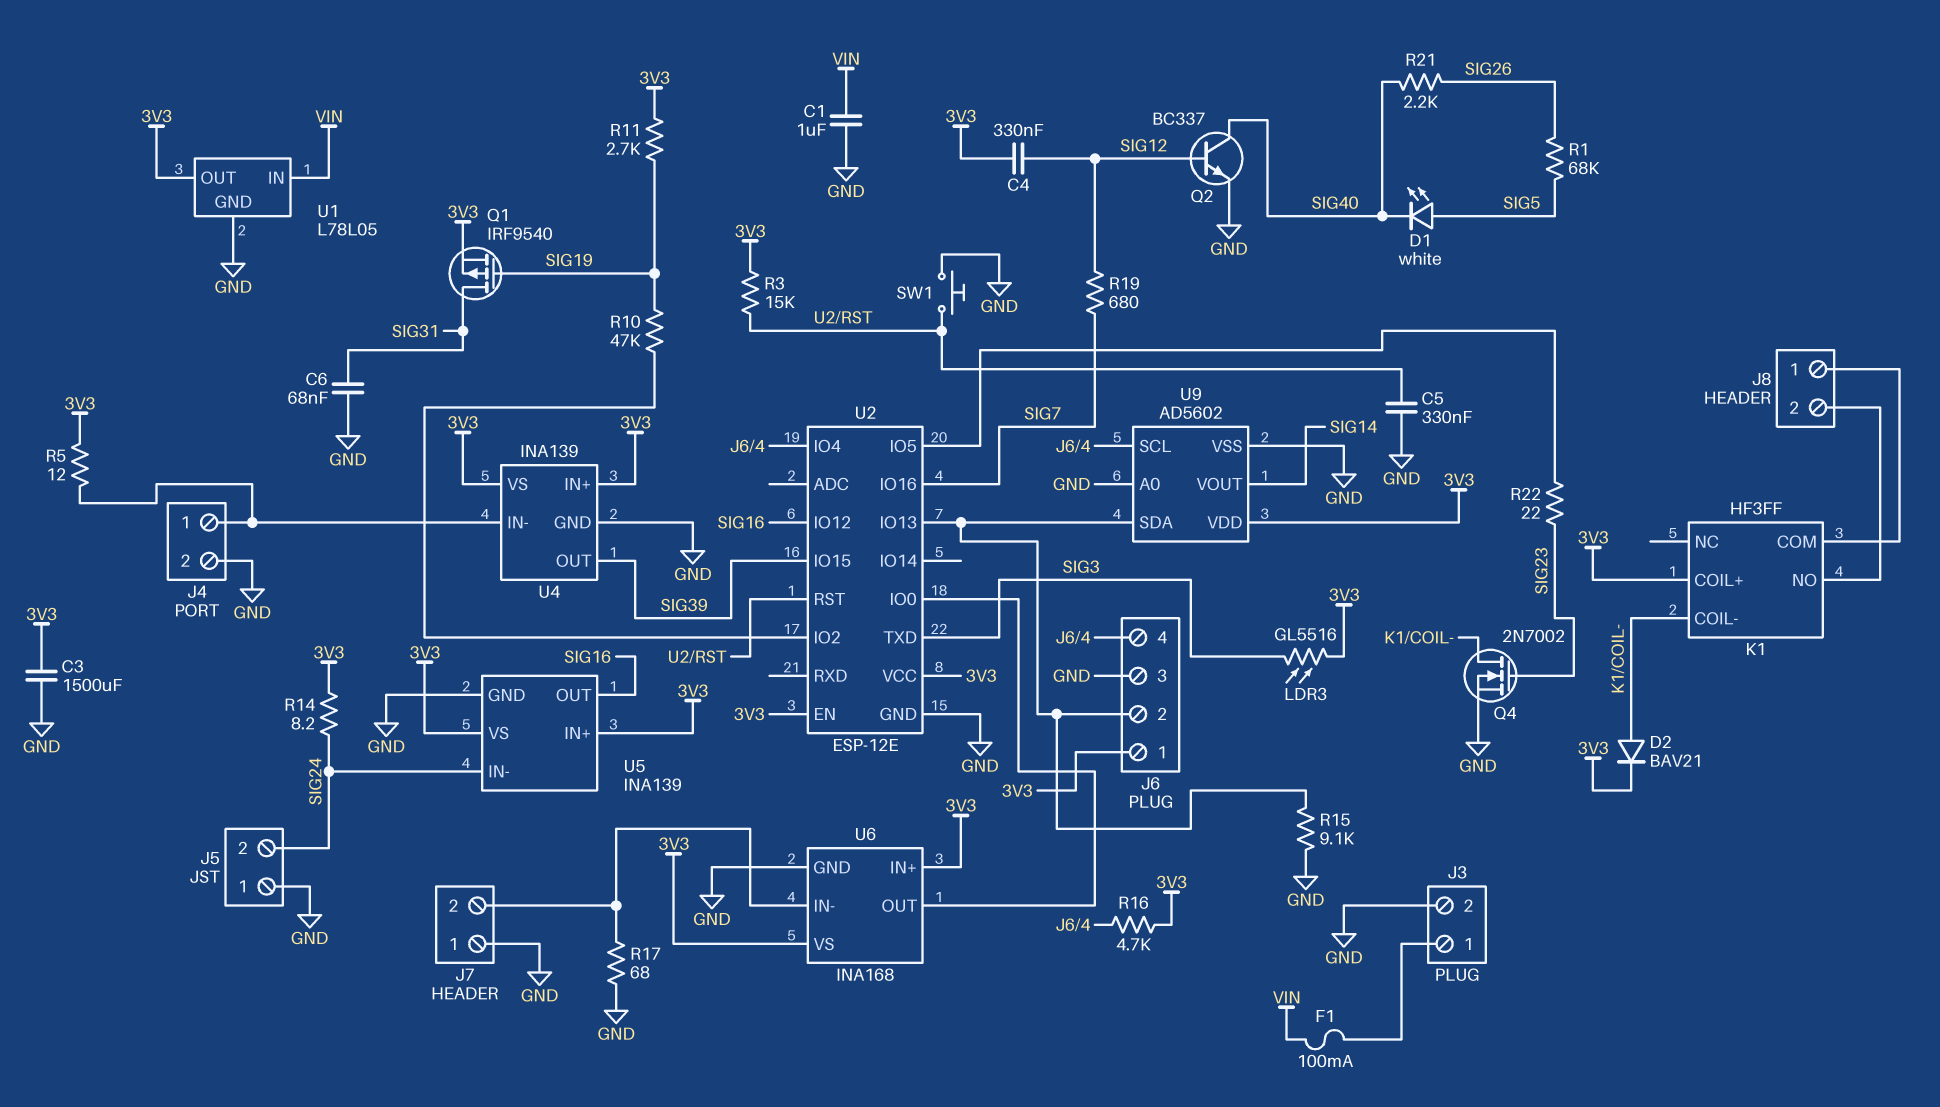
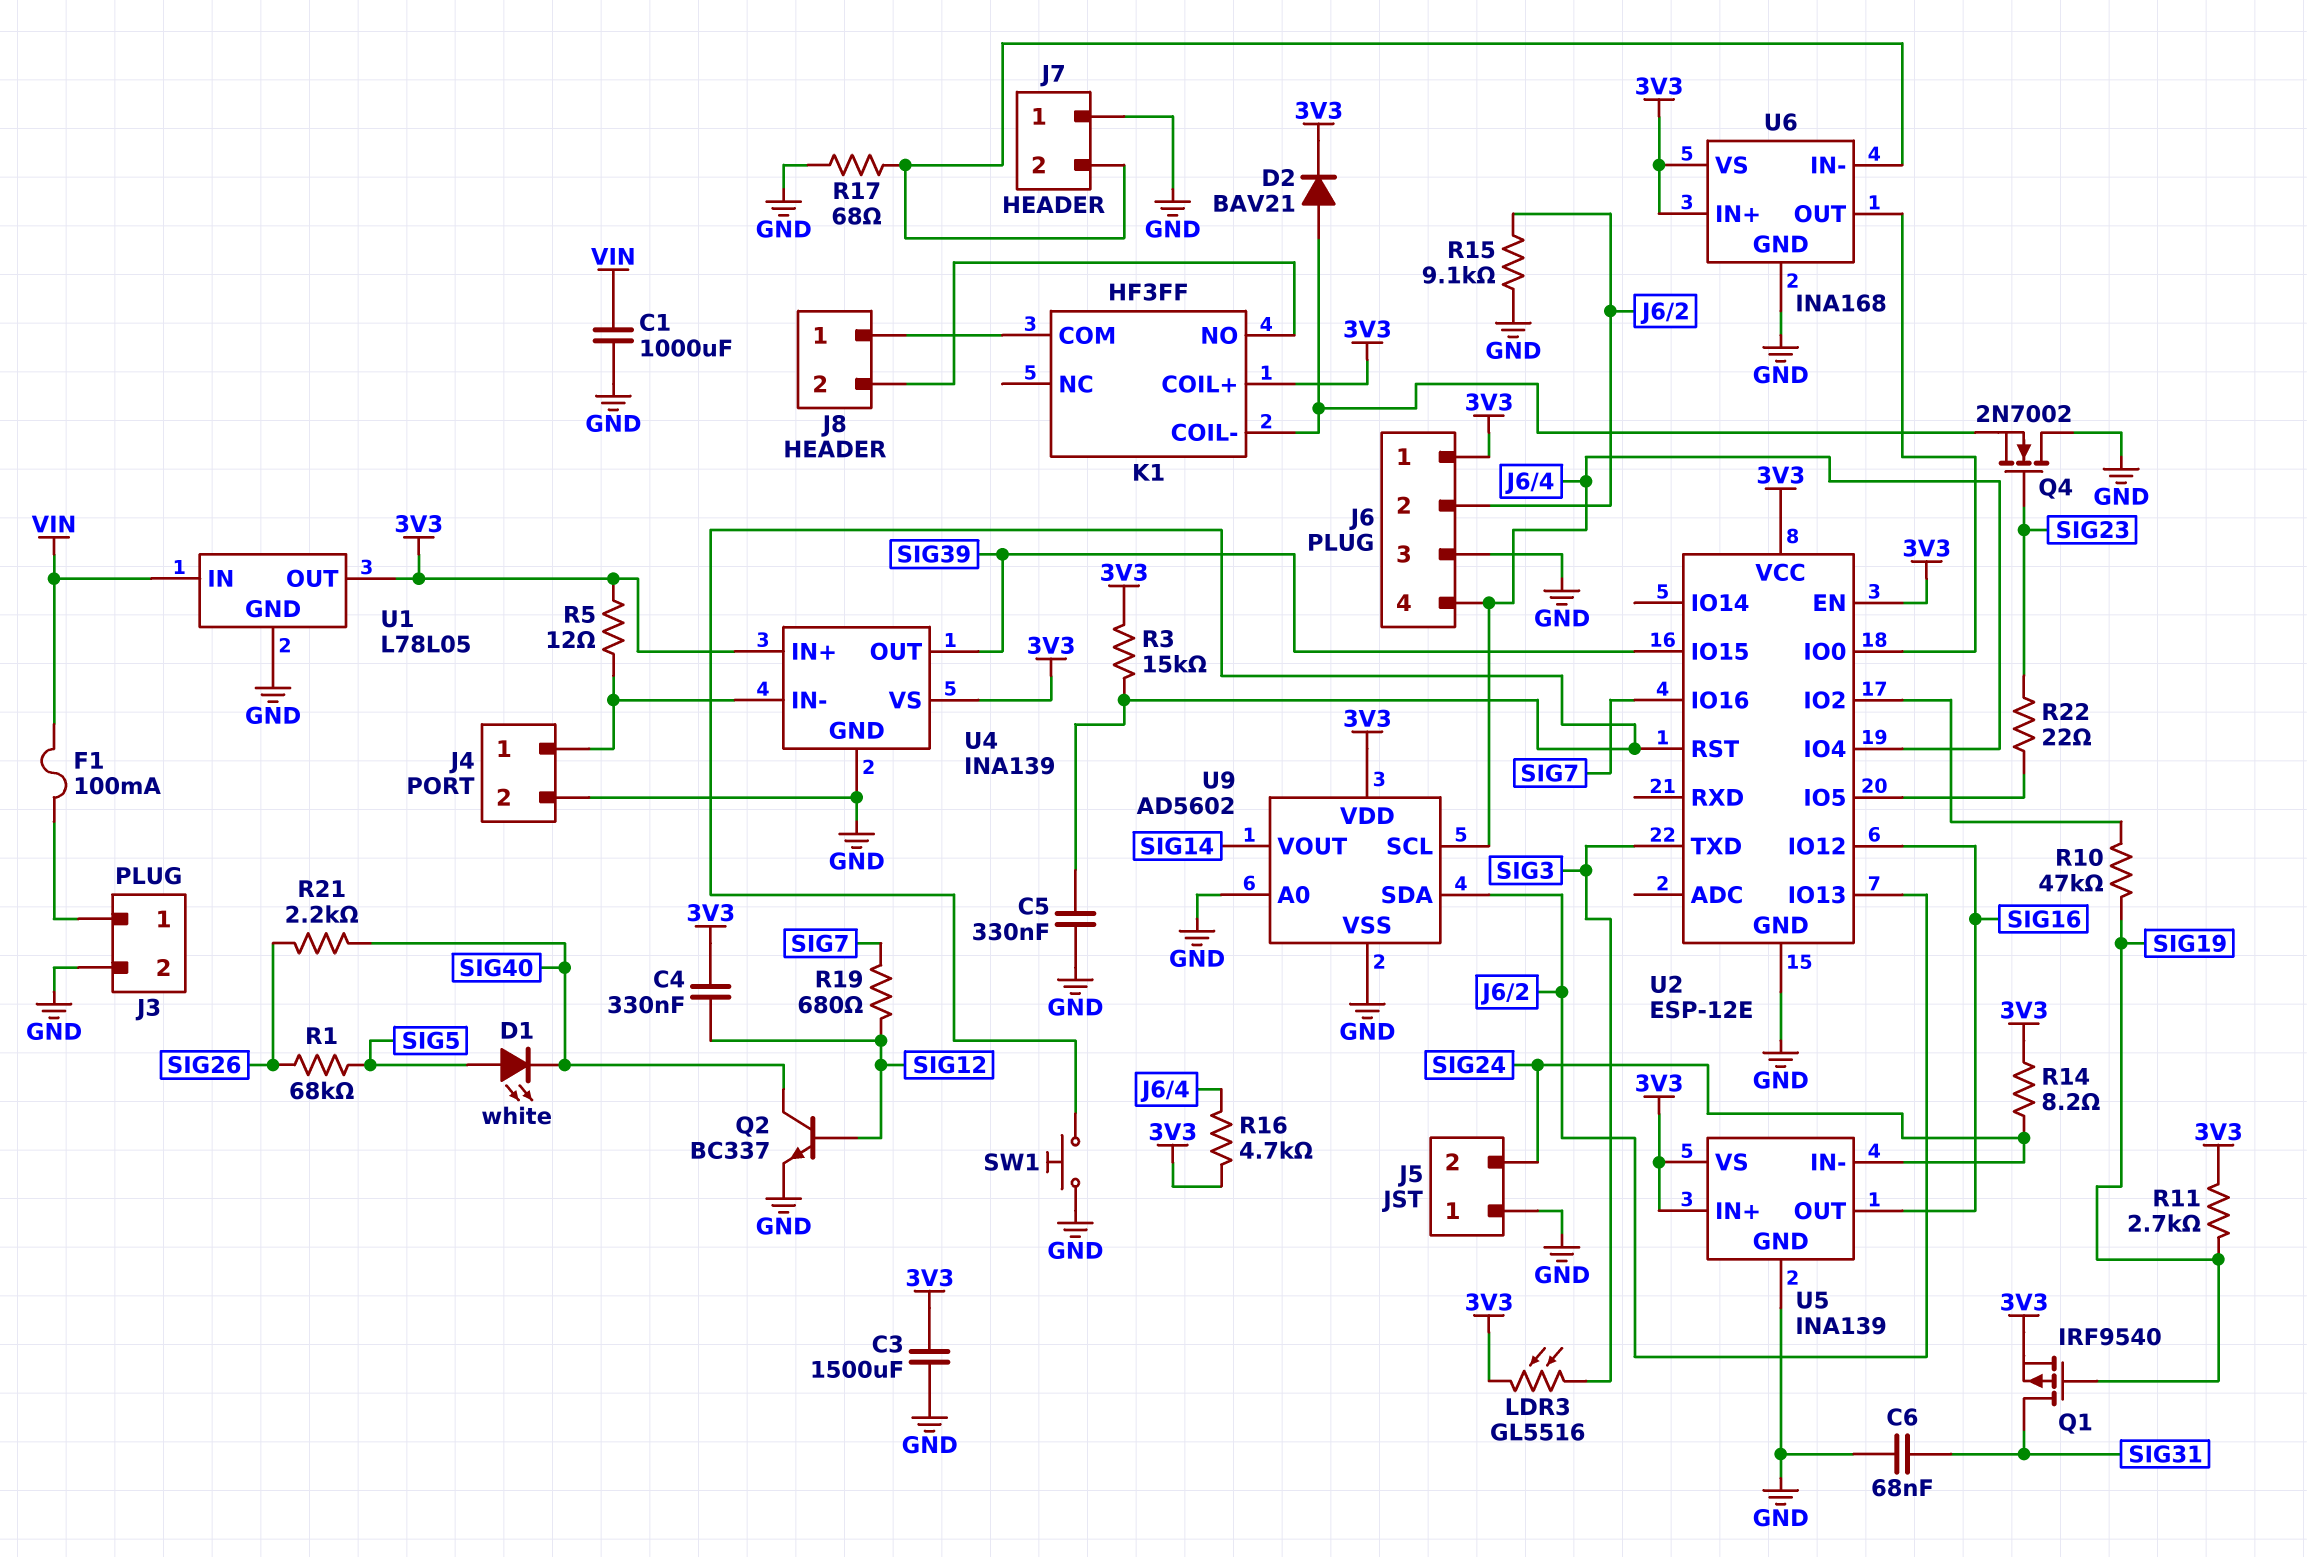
C1: 1uF (GND, VIN) -> 1000uF (GND, VIN)
Q4: NMOS 2N7002 (G SIG23, D K1/COIL-, S GND) -> NMOS 2N7002 (G SIG23, D GND, S K1/COIL-)

